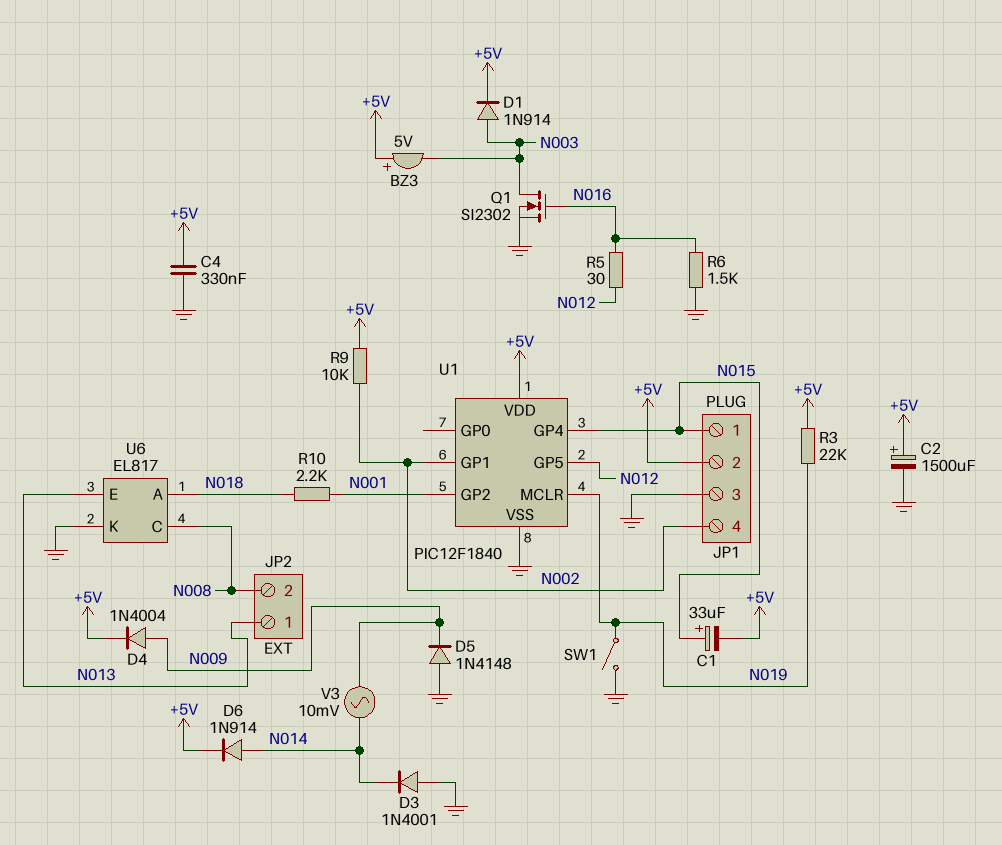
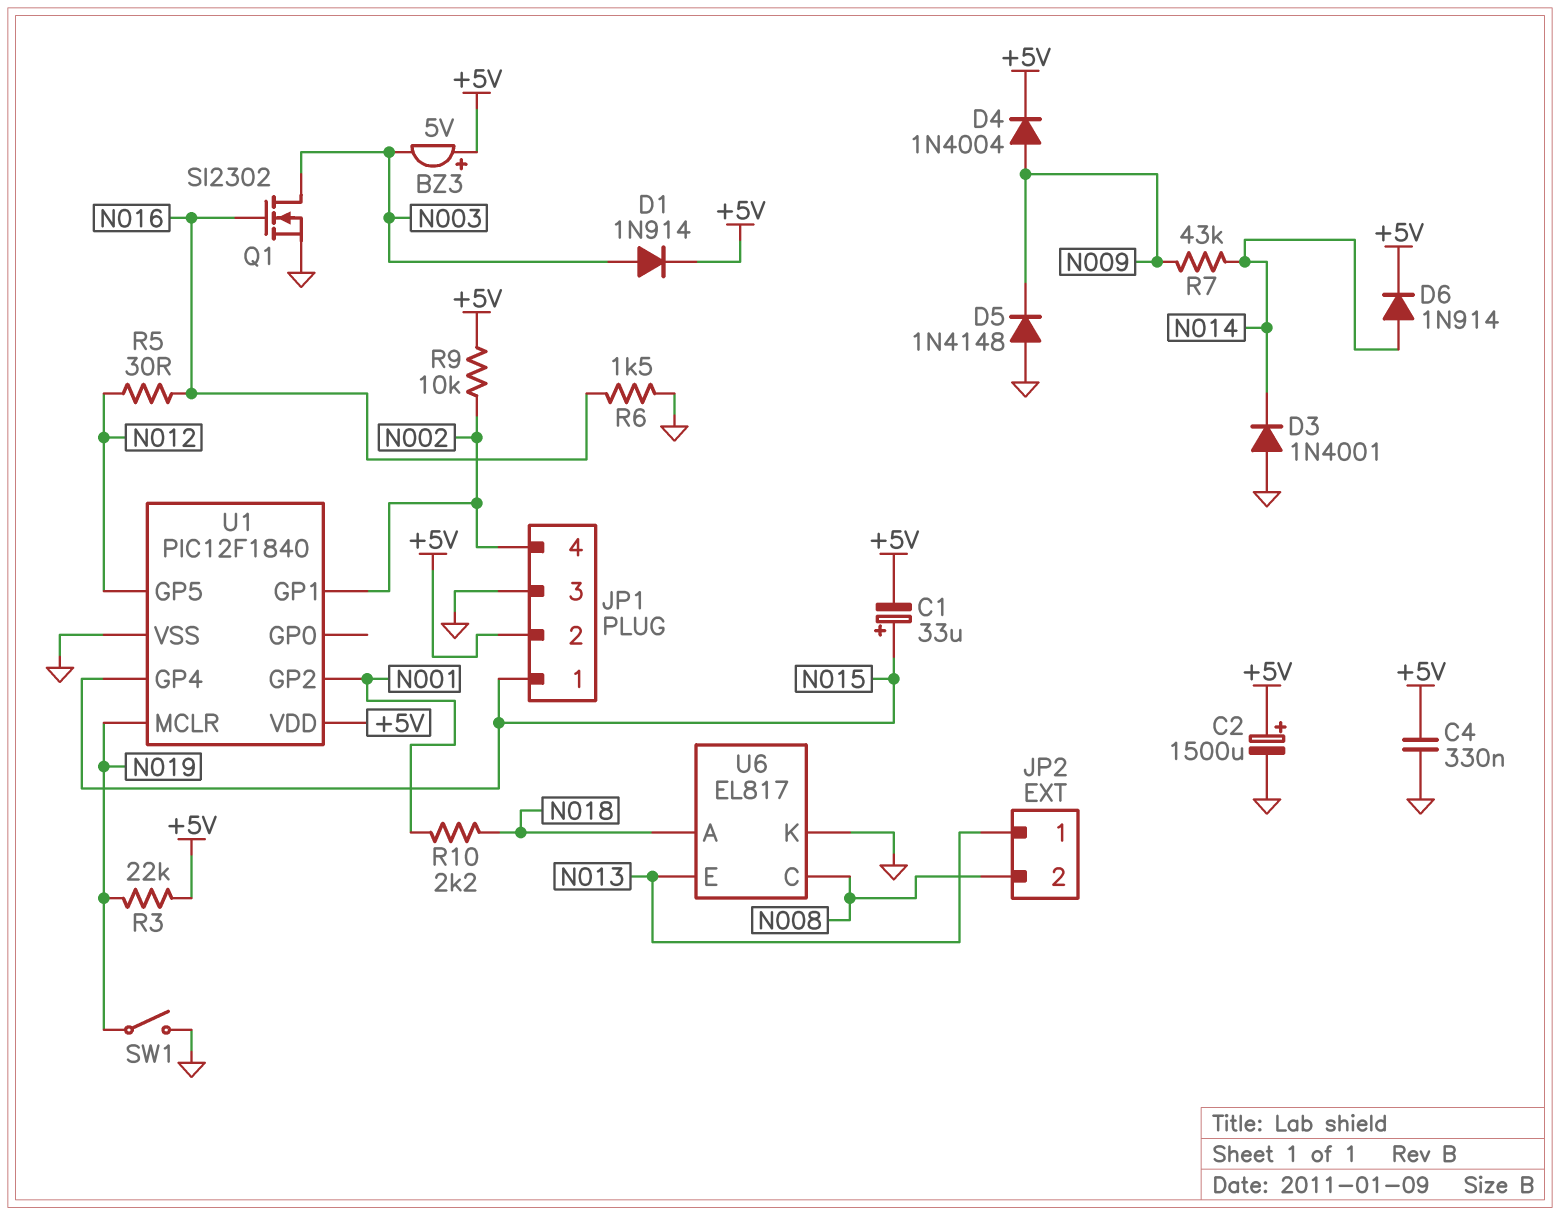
R7: none -> 43k (N009, N014)
V3: AC 10mV (N009, N014) -> none

